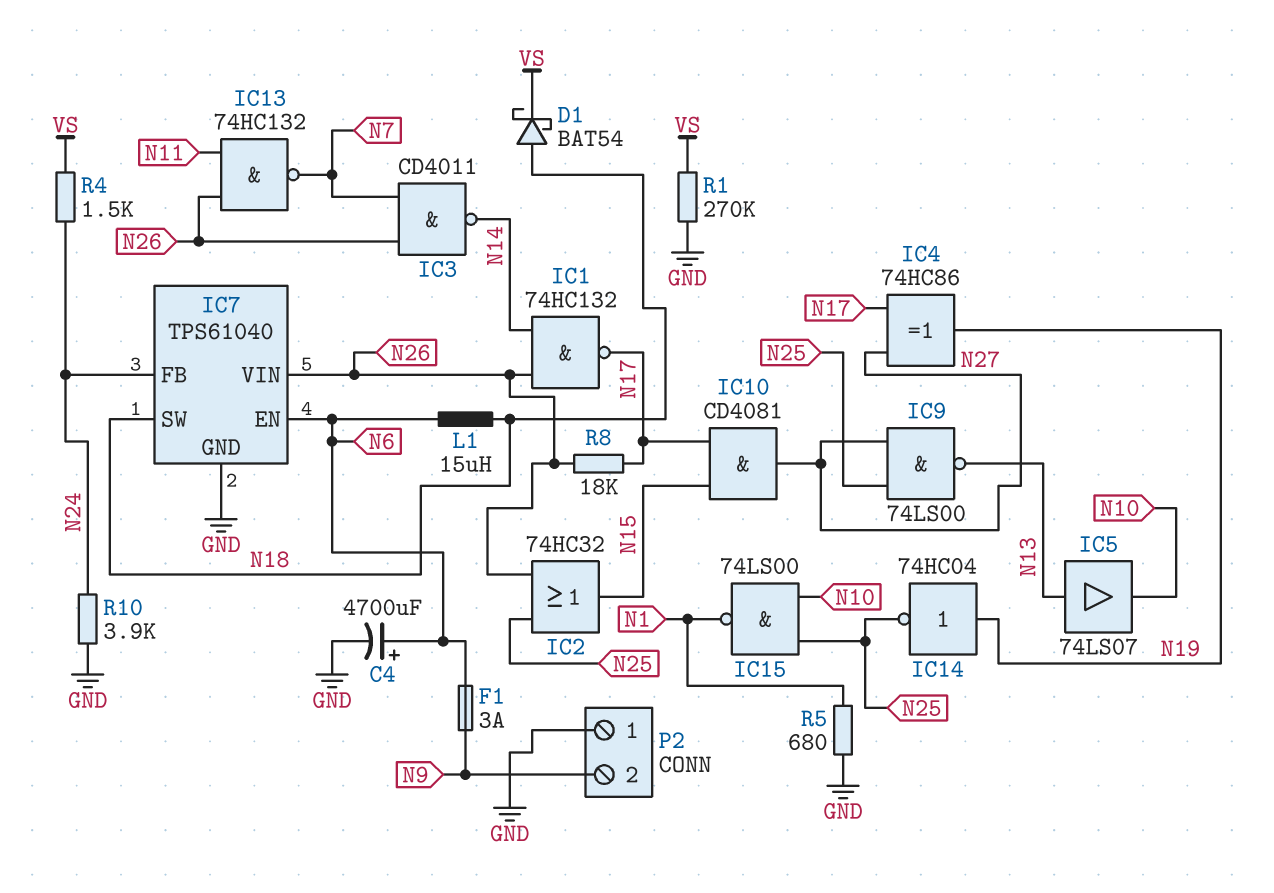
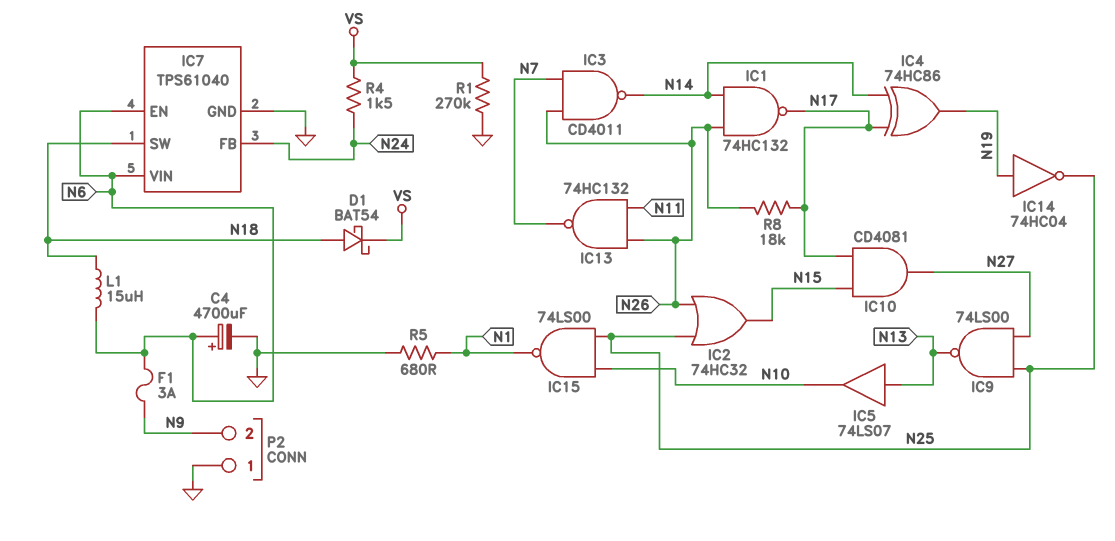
IC4: XOR 74HC86 (in N17, in N27, out N19) -> XOR 74HC86 (in N14, in N17, out N19)
IC7 pin VIN: N26 -> N6
R10: 3.9k (GND, N24) -> none

